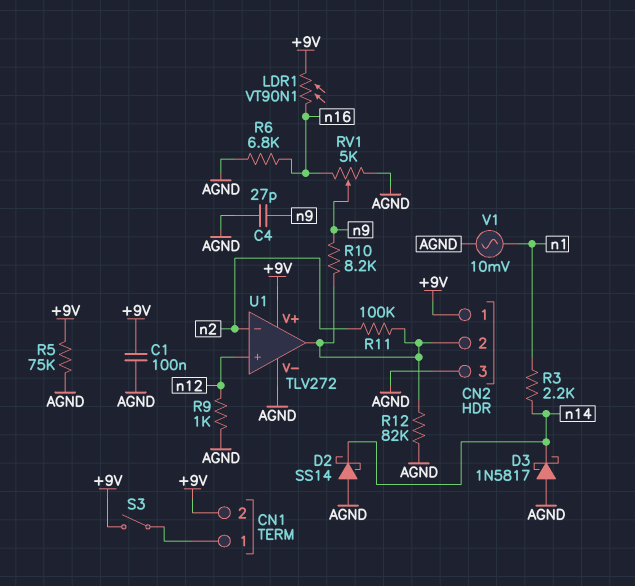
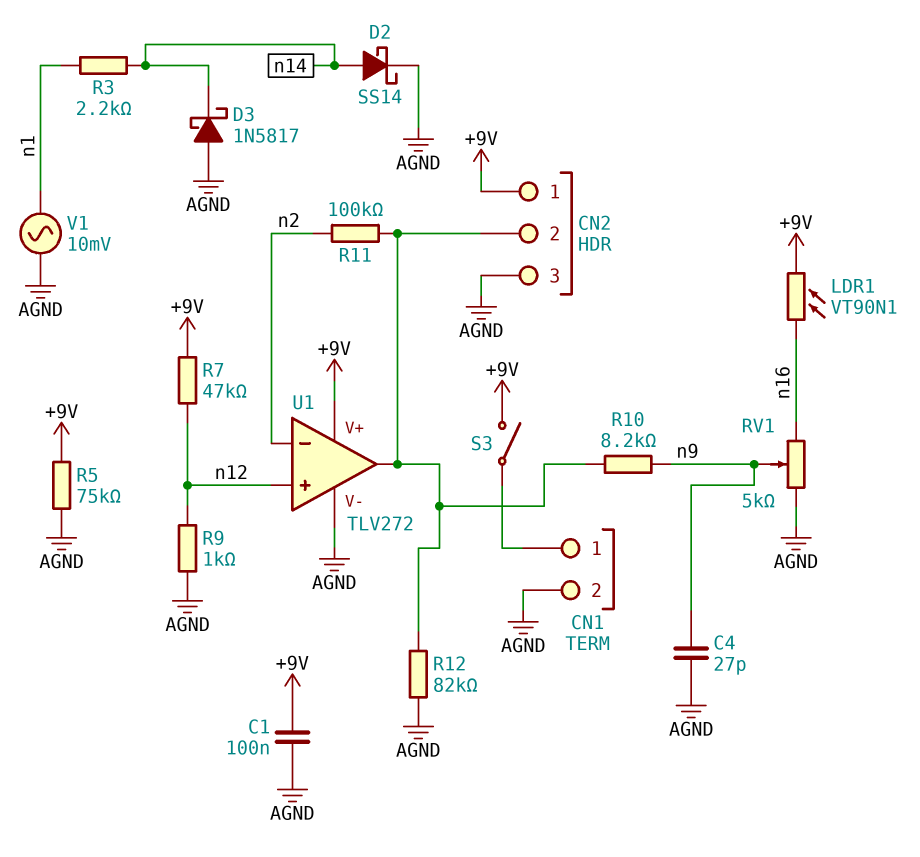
CN1 pin 2: +9V -> AGND
D2: schottky SS14 (A AGND, K n14) -> schottky SS14 (A n14, K AGND)
R6: 6.8k (AGND, n16) -> none
R7: none -> 47k (+9V, n12)

